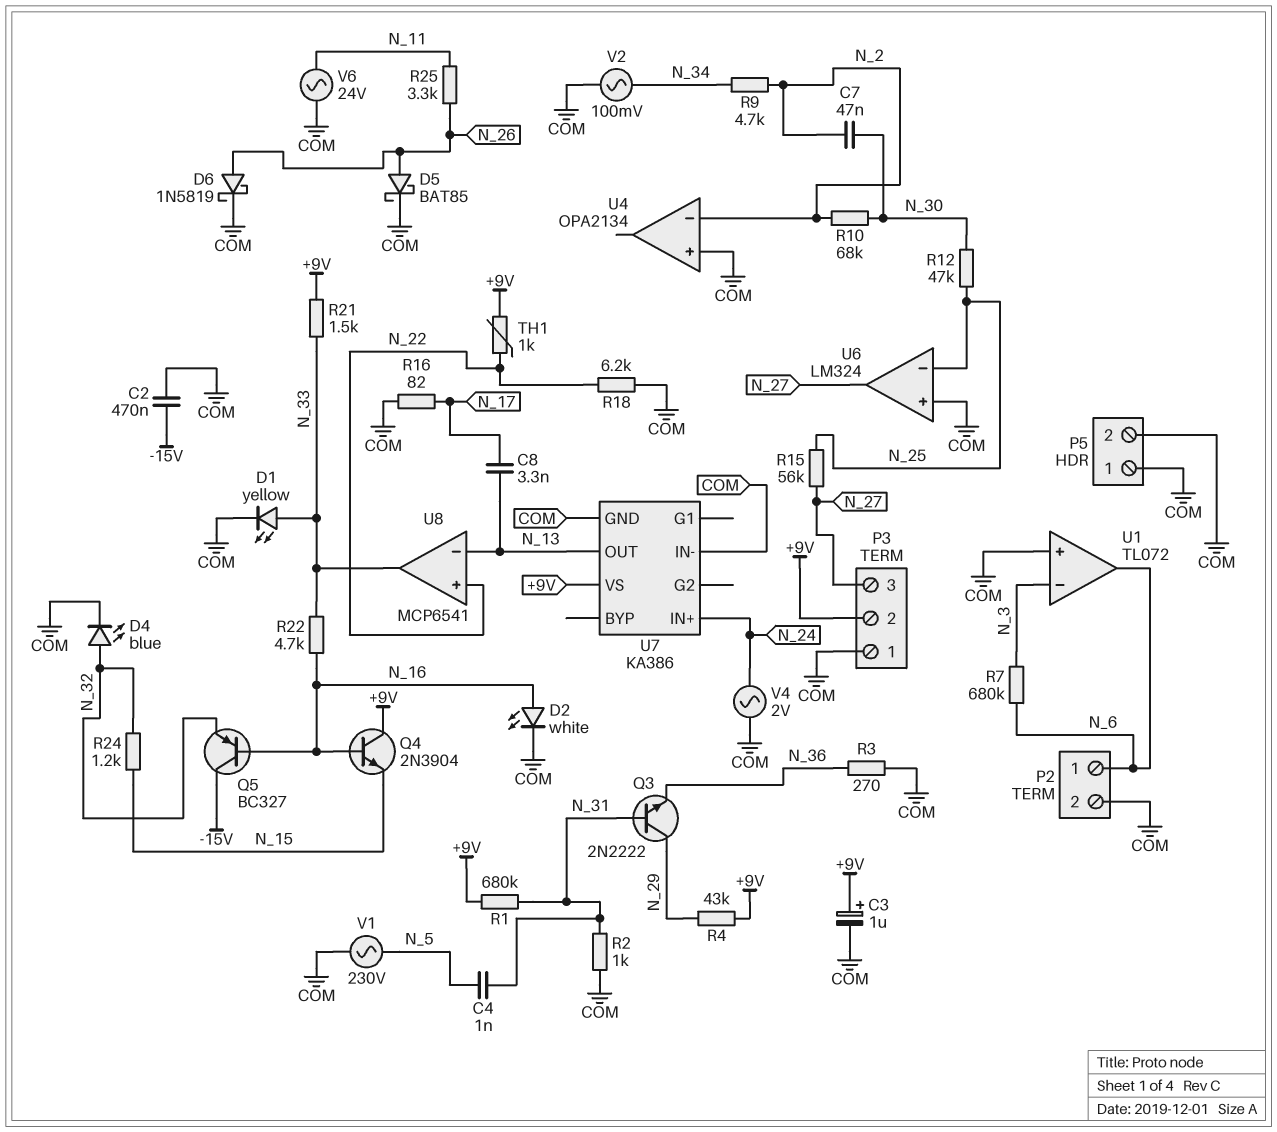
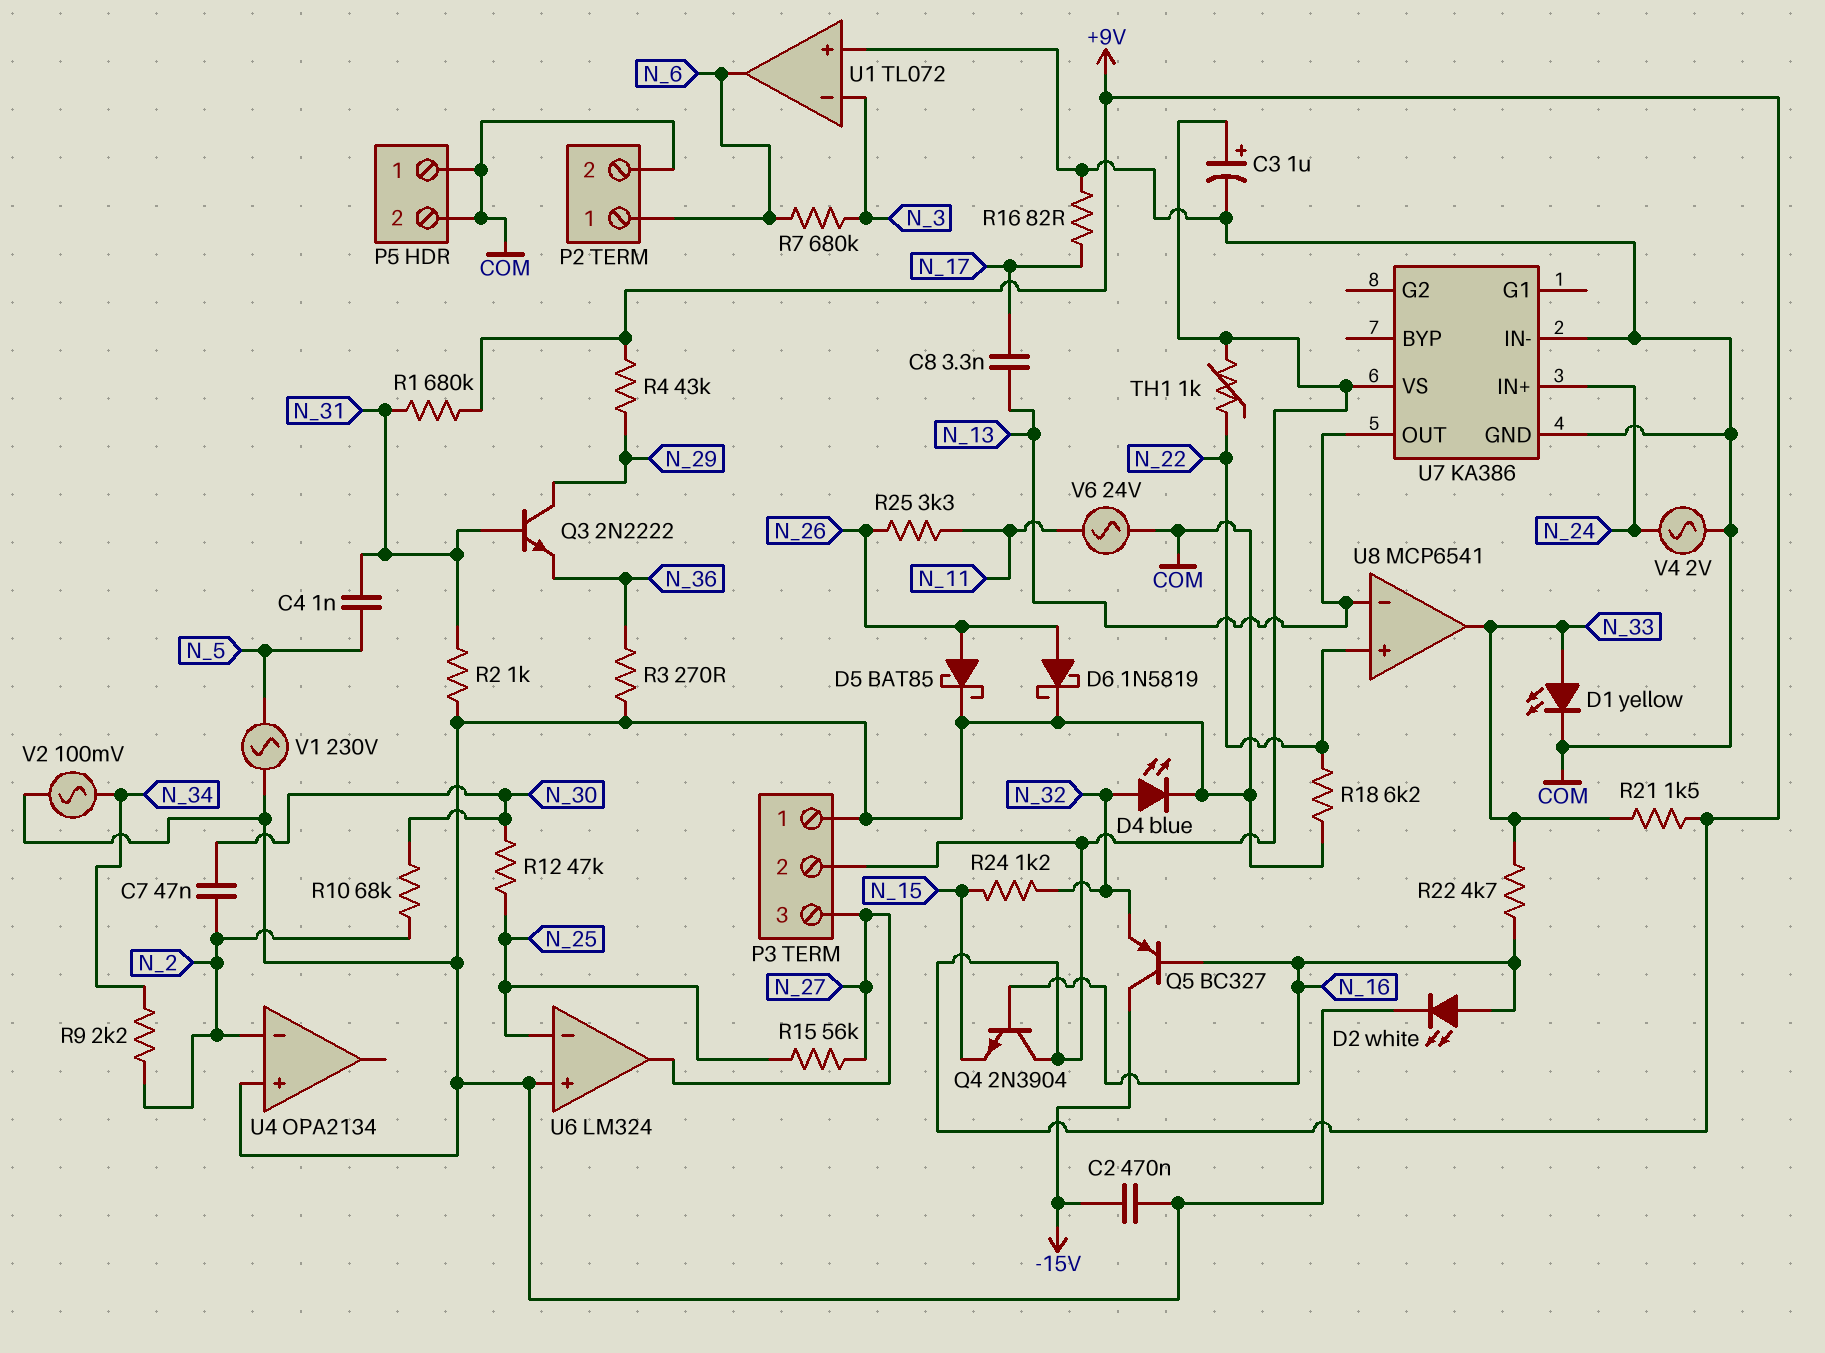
R9: 4.7k (N_2, N_34) -> 2.2k (N_2, N_34)

